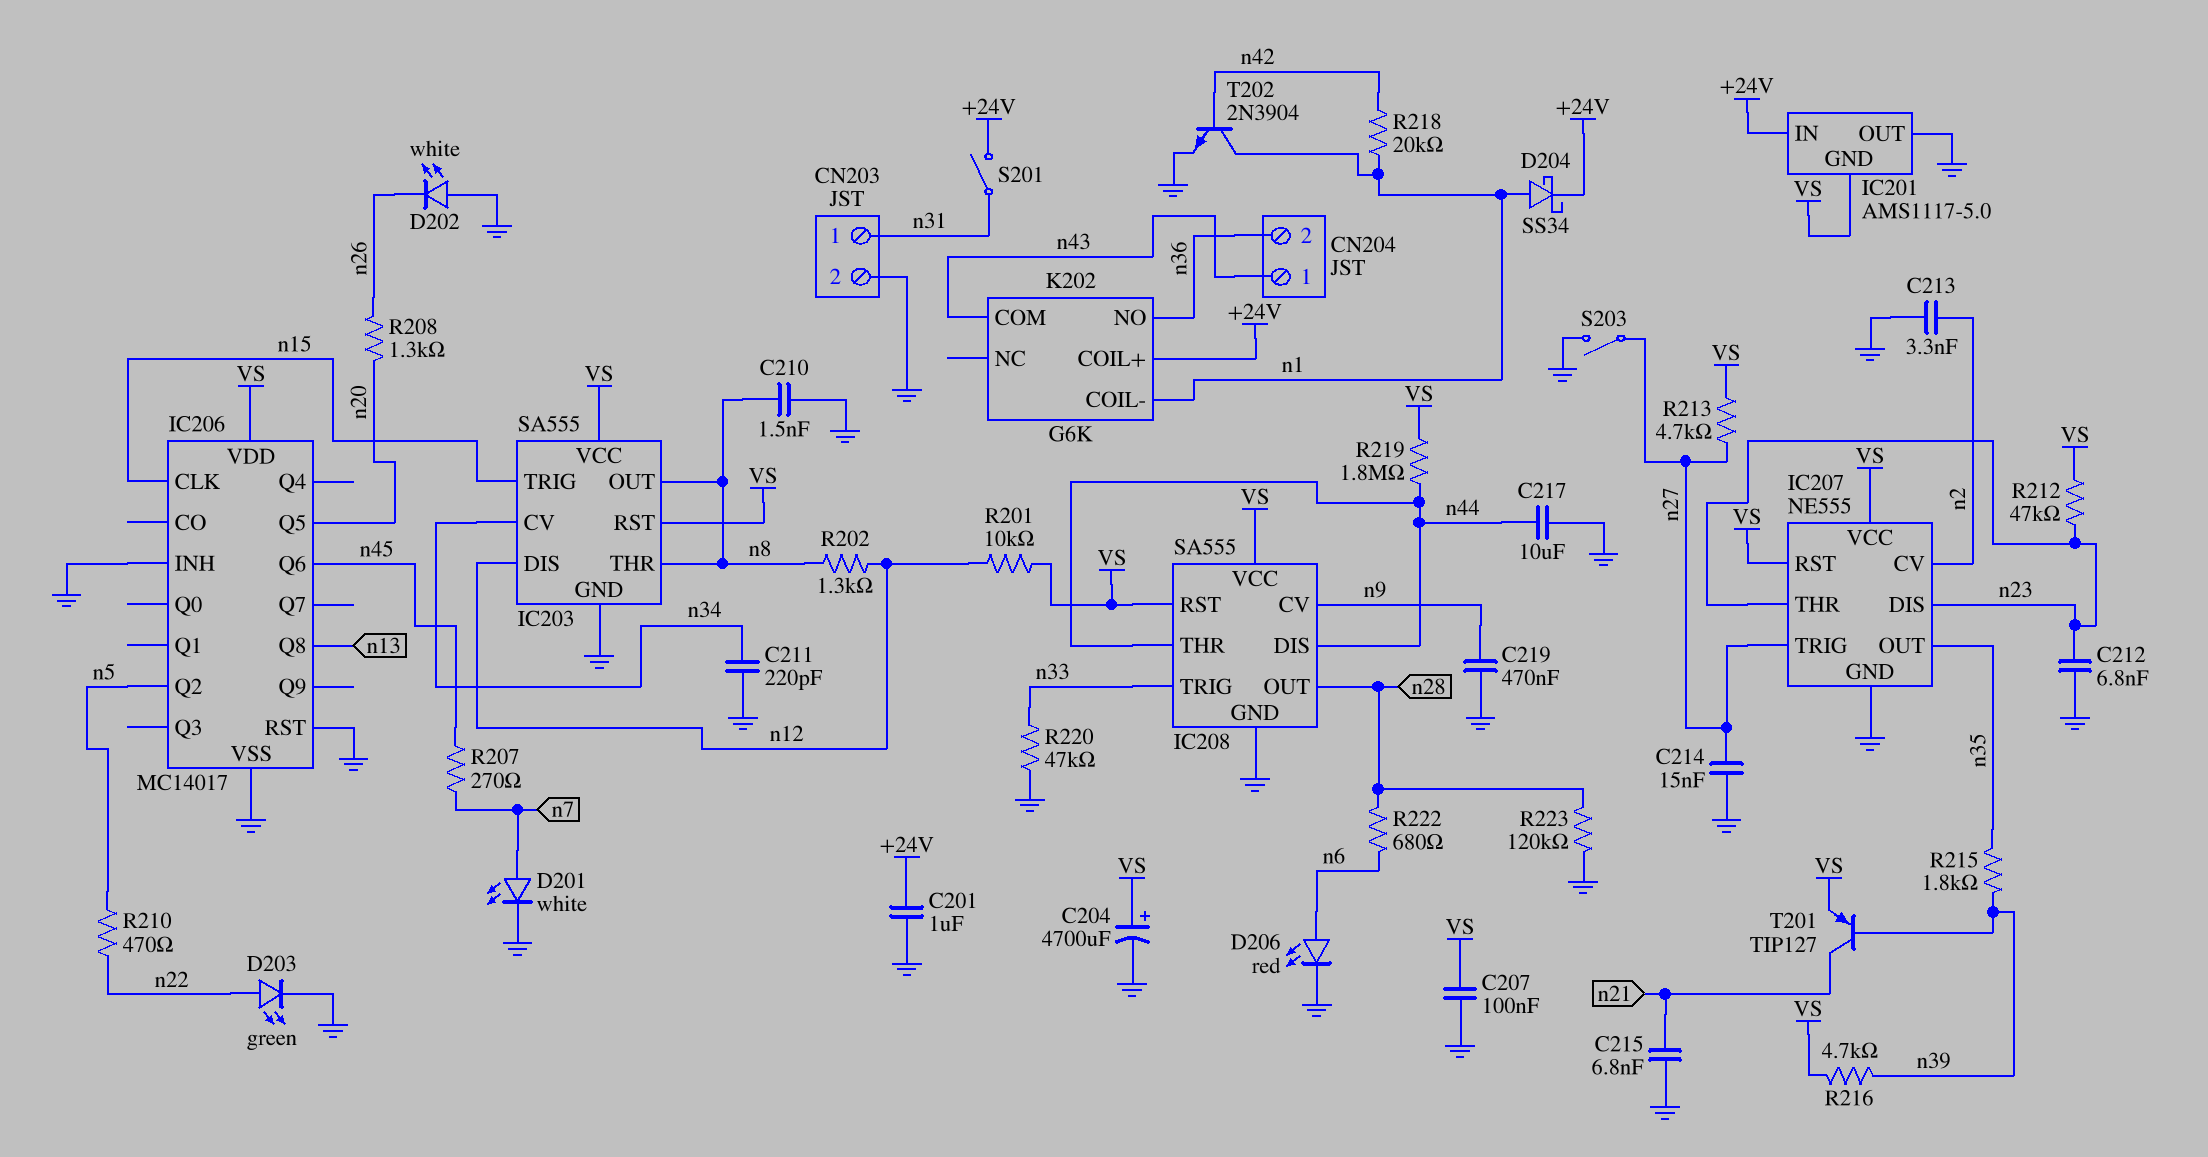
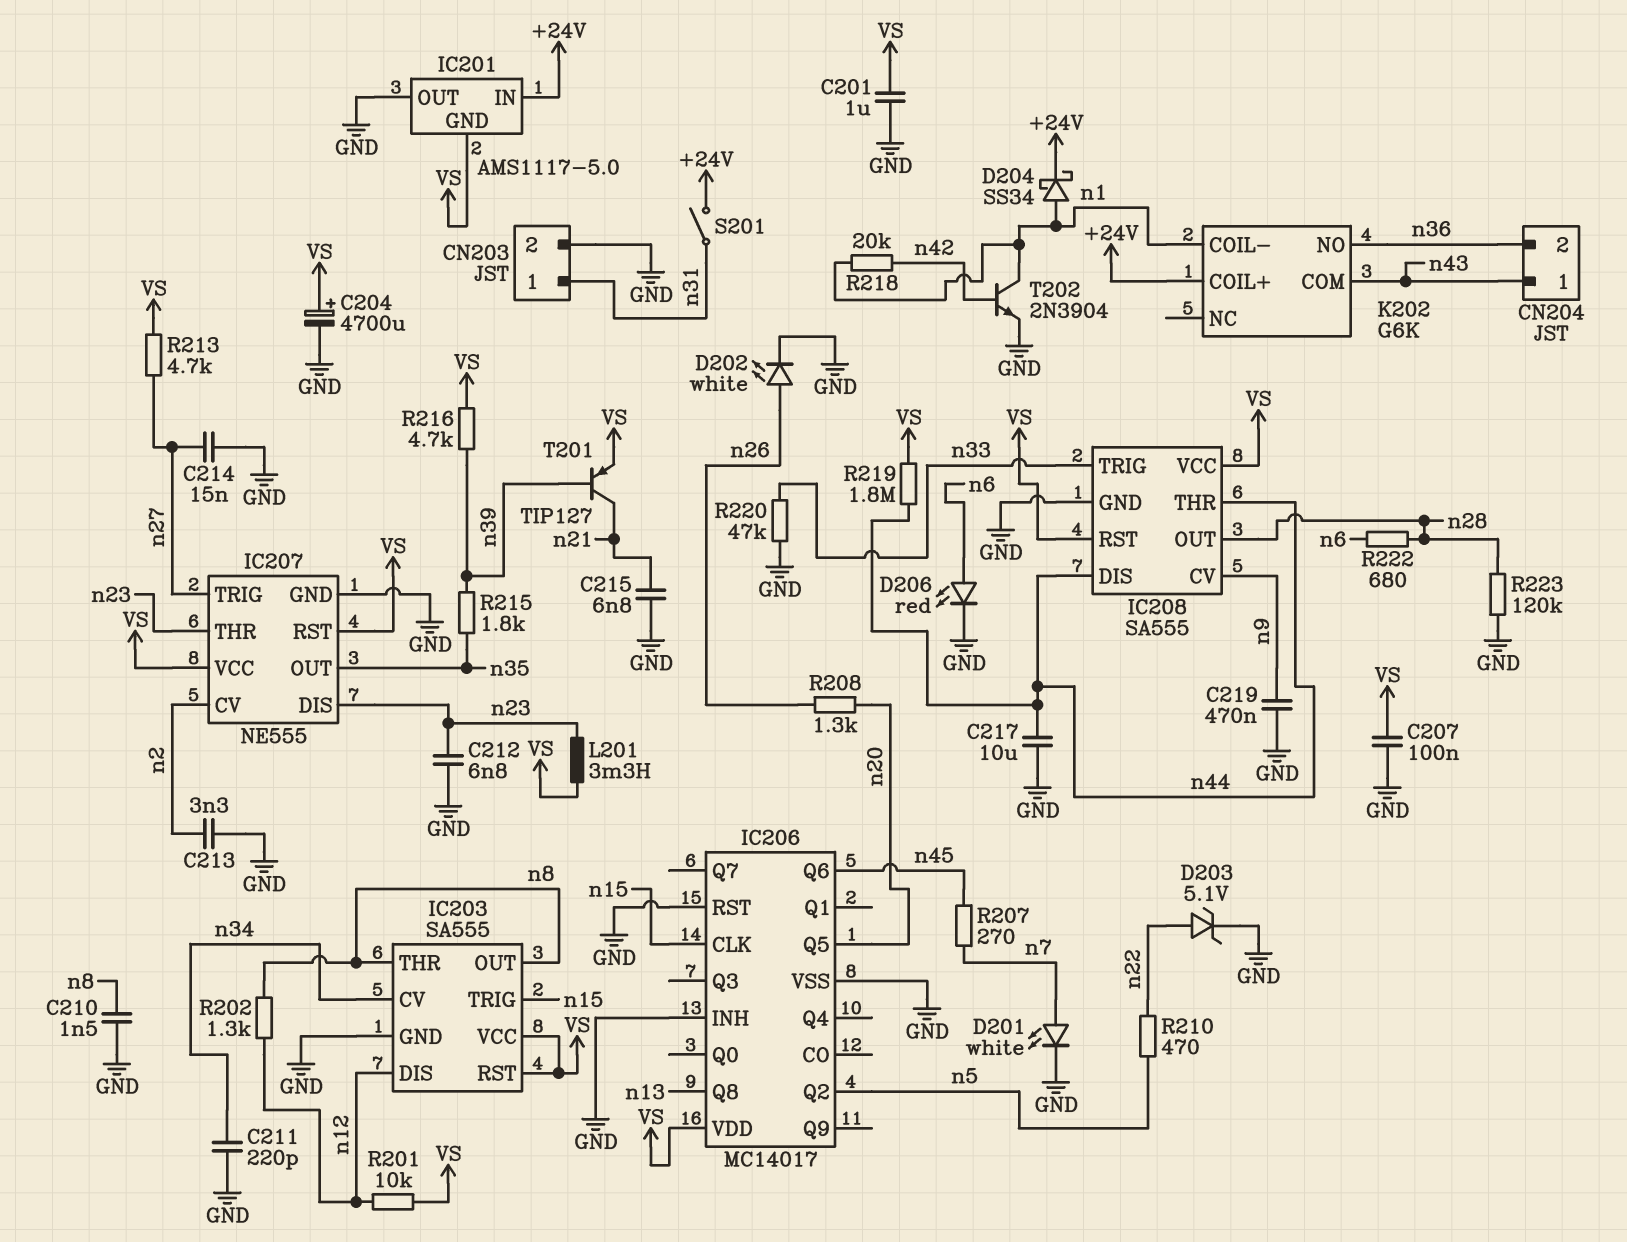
C201: 1uF (+24V, GND) -> 1uF (GND, VS)
D202: LED white (A GND, K n26) -> LED white (A n26, K GND)
D203: LED green (A n22, K GND) -> zener 5.1V (A n22, K GND)
L201: none -> 3.3mH (VS, n23)
R212: 47k (VS, n23) -> none
S203: switch (GND, n27) -> none

